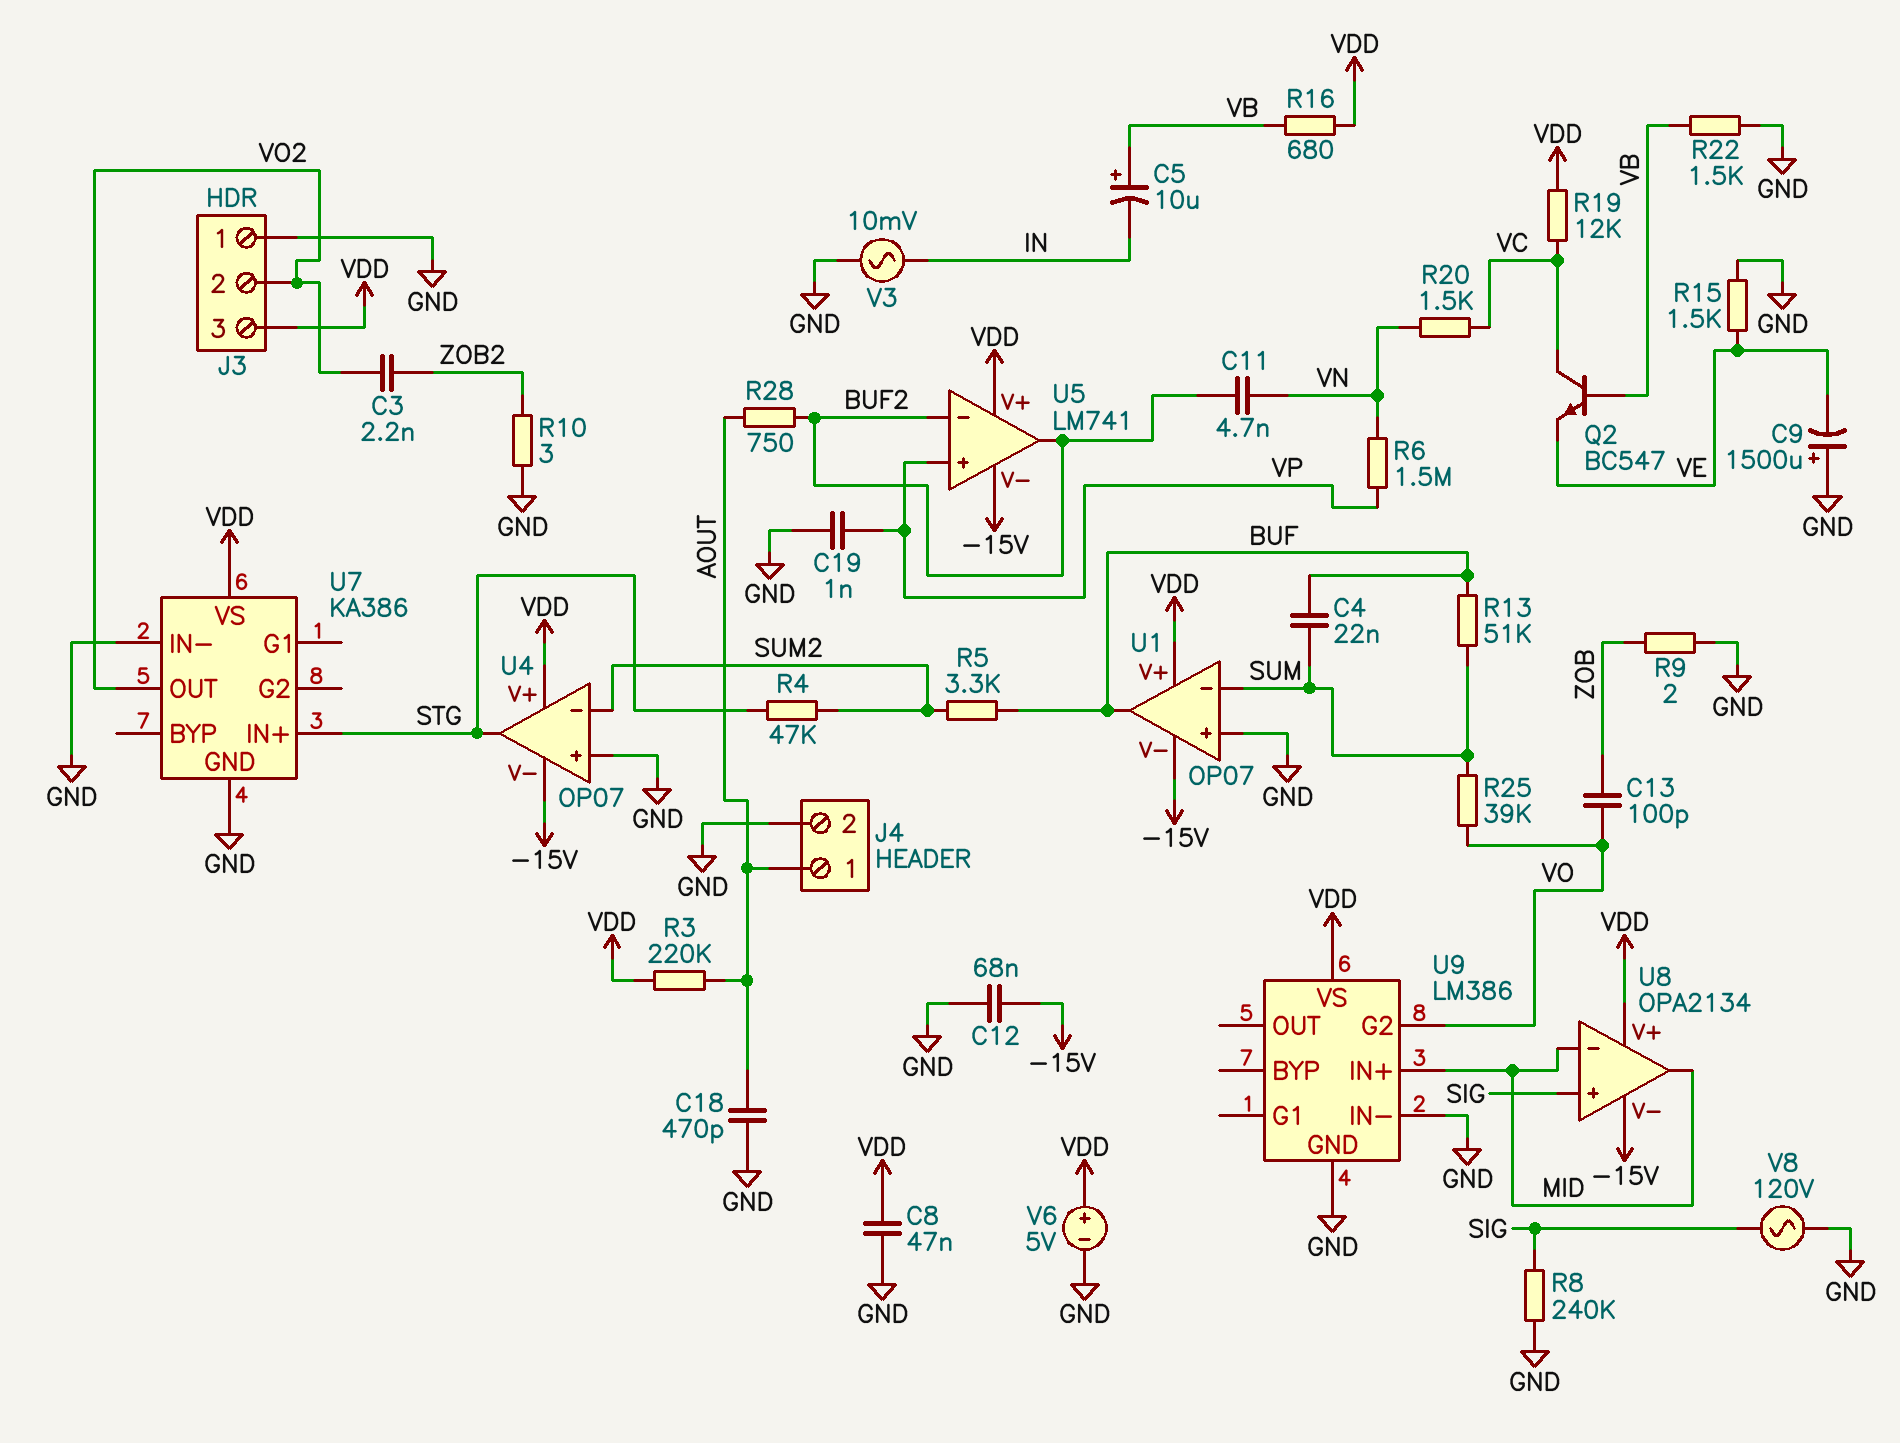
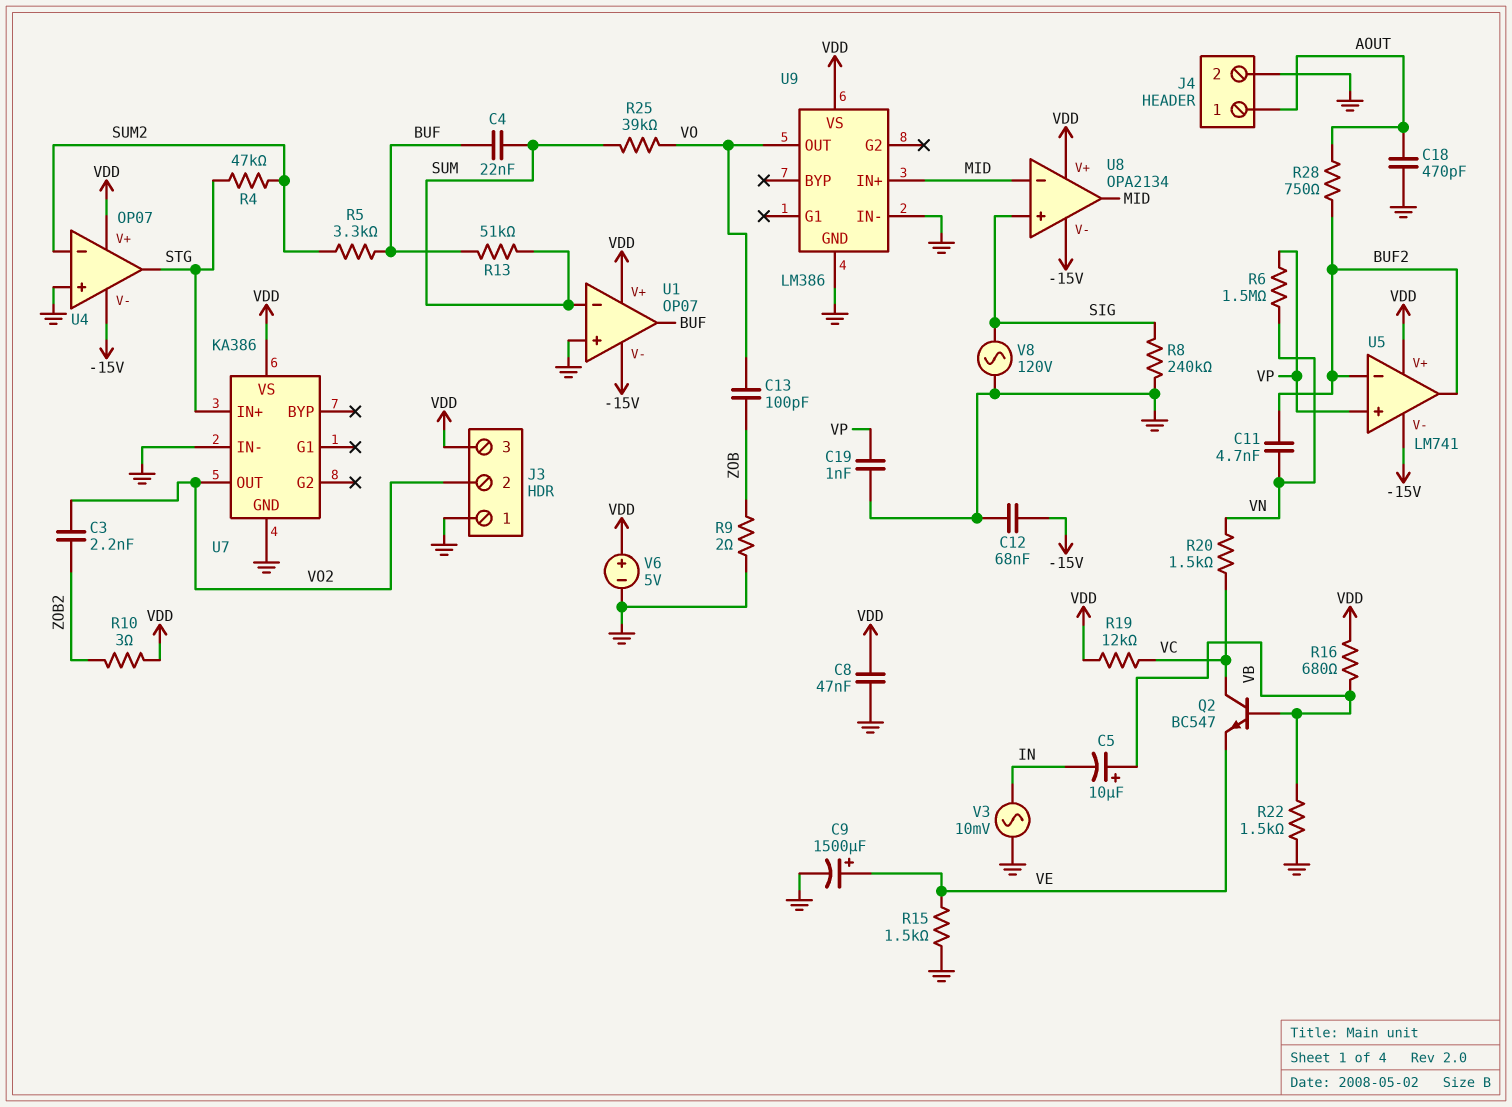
C9: 1500uF (plus GND, minus VE) -> 1500uF (plus VE, minus GND)
R3: 220k (AOUT, VDD) -> none
R10: 3 (GND, ZOB2) -> 3 (VDD, ZOB2)
U9 pin G2: VO -> none
U9 pin OUT: none -> VO

